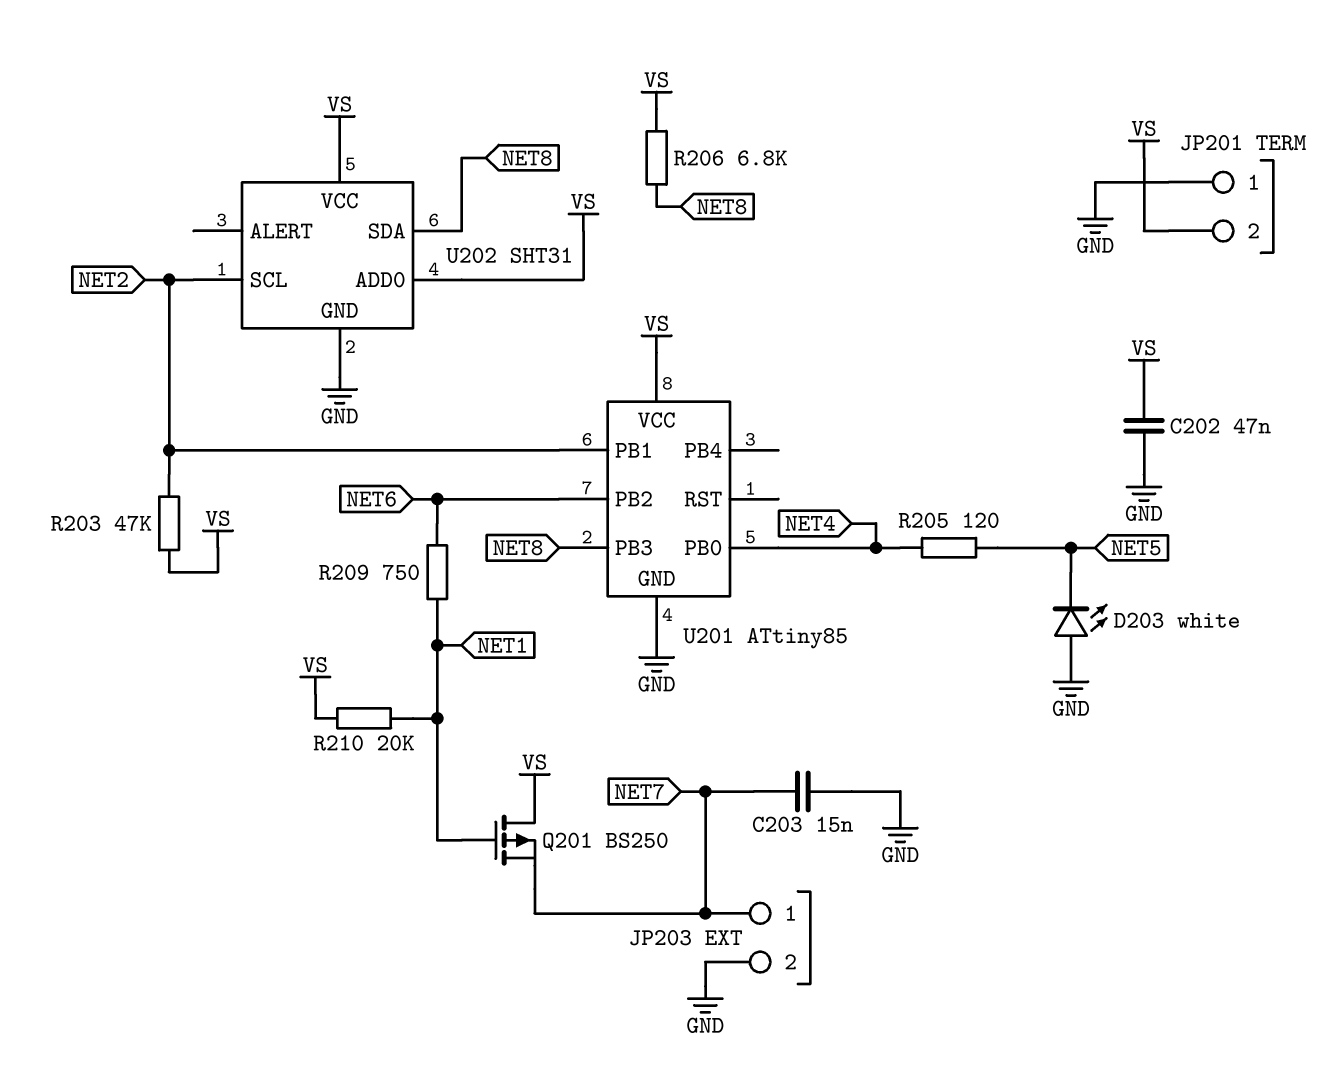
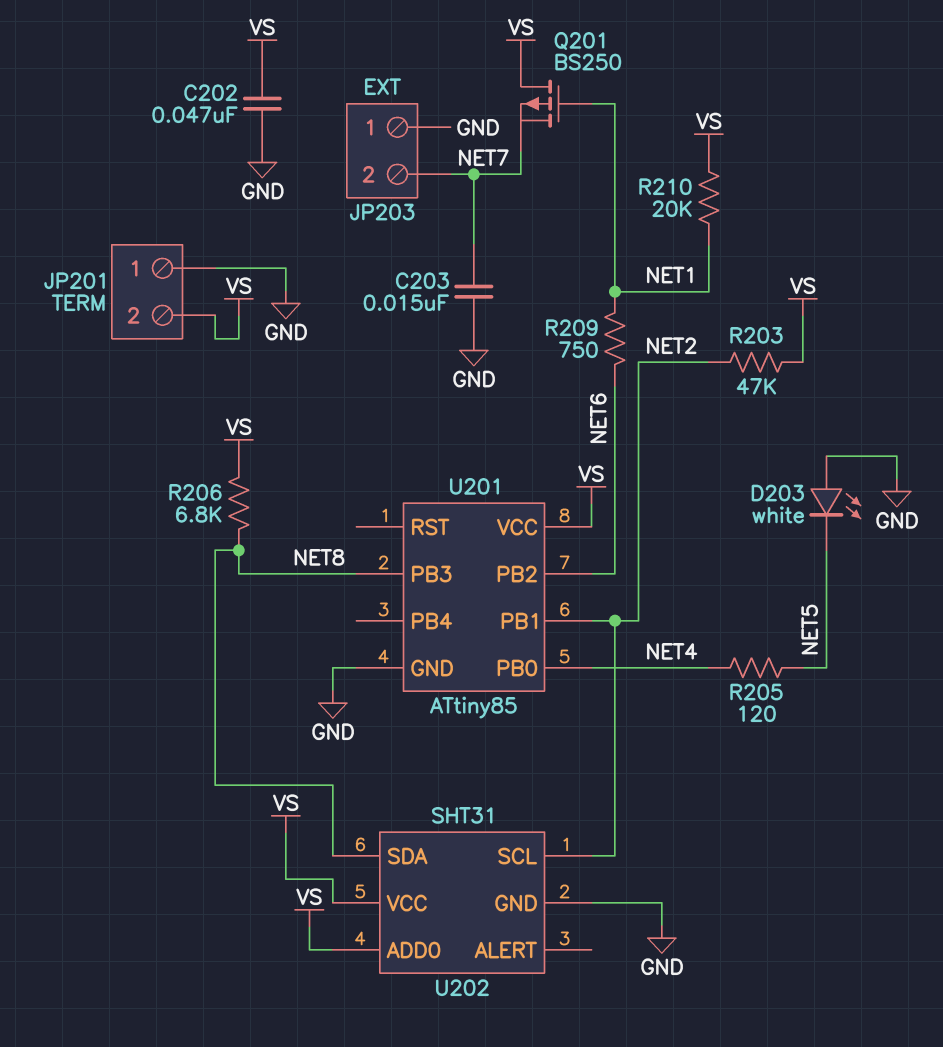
JP203 pin 1: NET7 -> GND
JP203 pin 2: GND -> NET7

